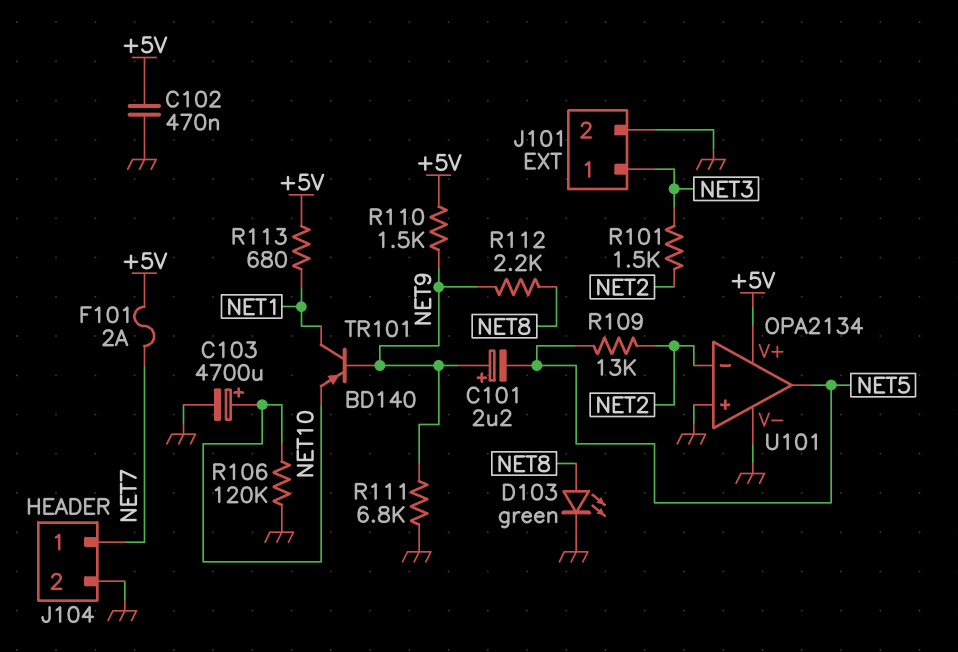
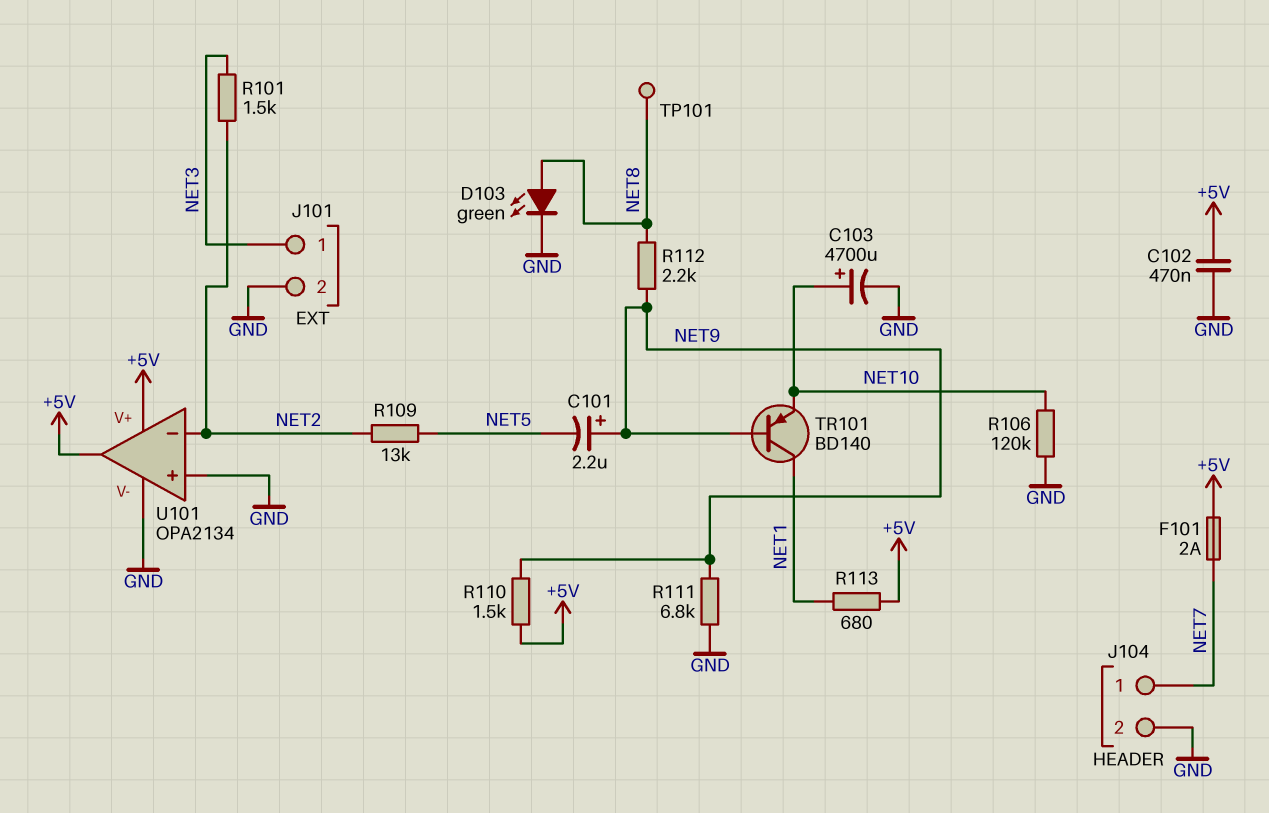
TP101: none -> test point (NET8)
U101 pin out: NET5 -> +5V

